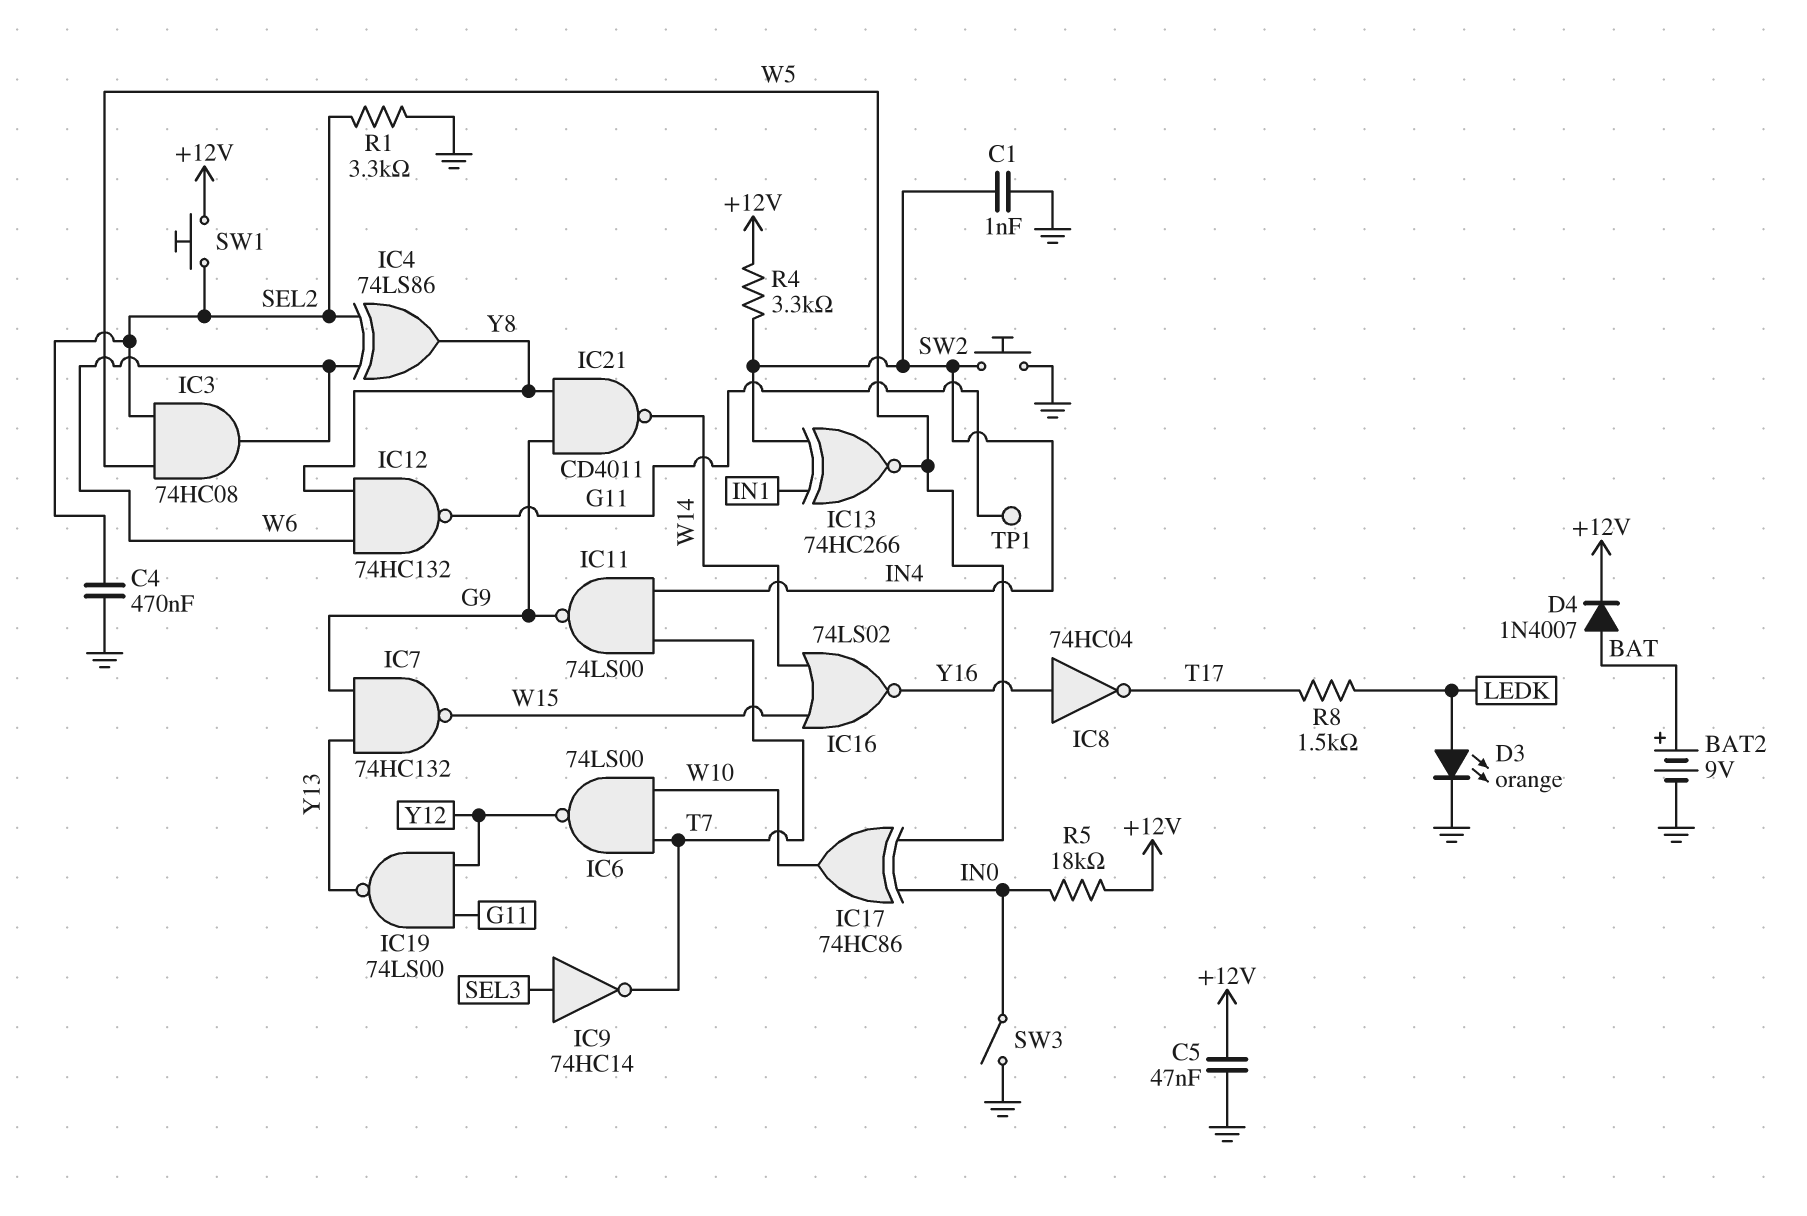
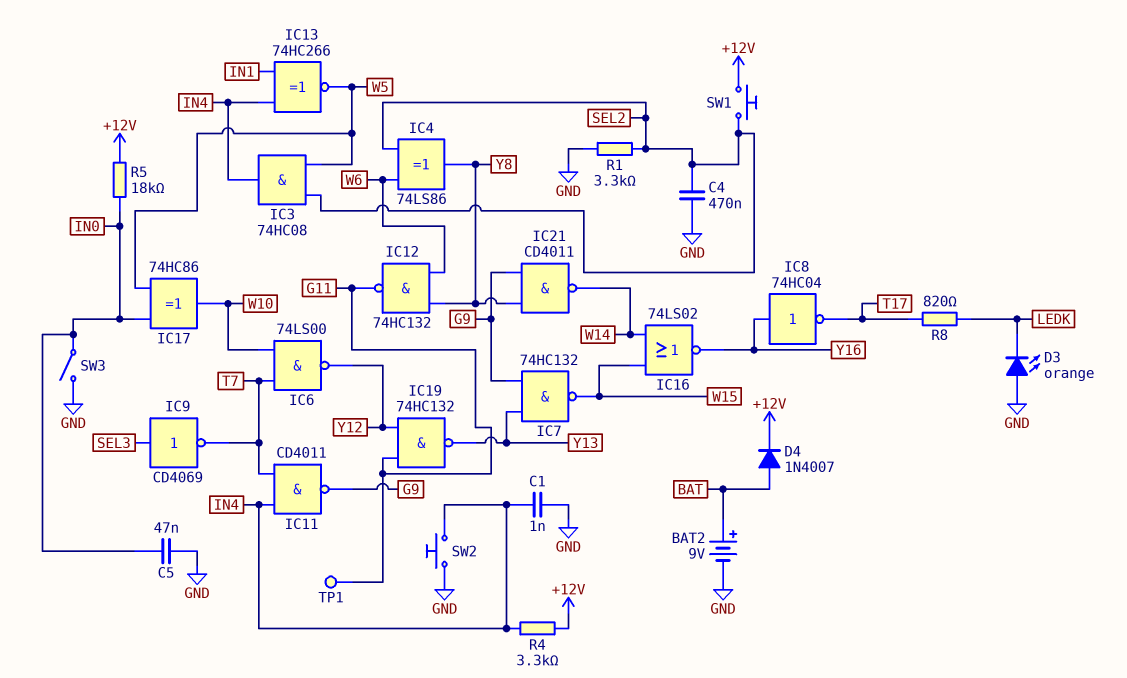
C5: 47nF (+12V, GND) -> 47nF (GND, IN0)
D3: LED orange (A LEDK, K GND) -> LED orange (A GND, K LEDK)
IC3: AND 74HC08 (in SEL2, in W5, out W6) -> AND 74HC08 (in SEL2, in W5, out IN4)
IC9: NOT 74HC14 (in SEL3, out T7) -> NOT CD4069 (in SEL3, out T7)
IC11: NAND 74LS00 (in IN4, in T7, out G9) -> NAND CD4011 (in IN4, in T7, out G9)
IC19: NAND 74LS00 (in G11, in Y12, out Y13) -> NAND 74HC132 (in G11, in Y12, out Y13)
R8: 1.5k (LEDK, T17) -> 820 (LEDK, T17)

